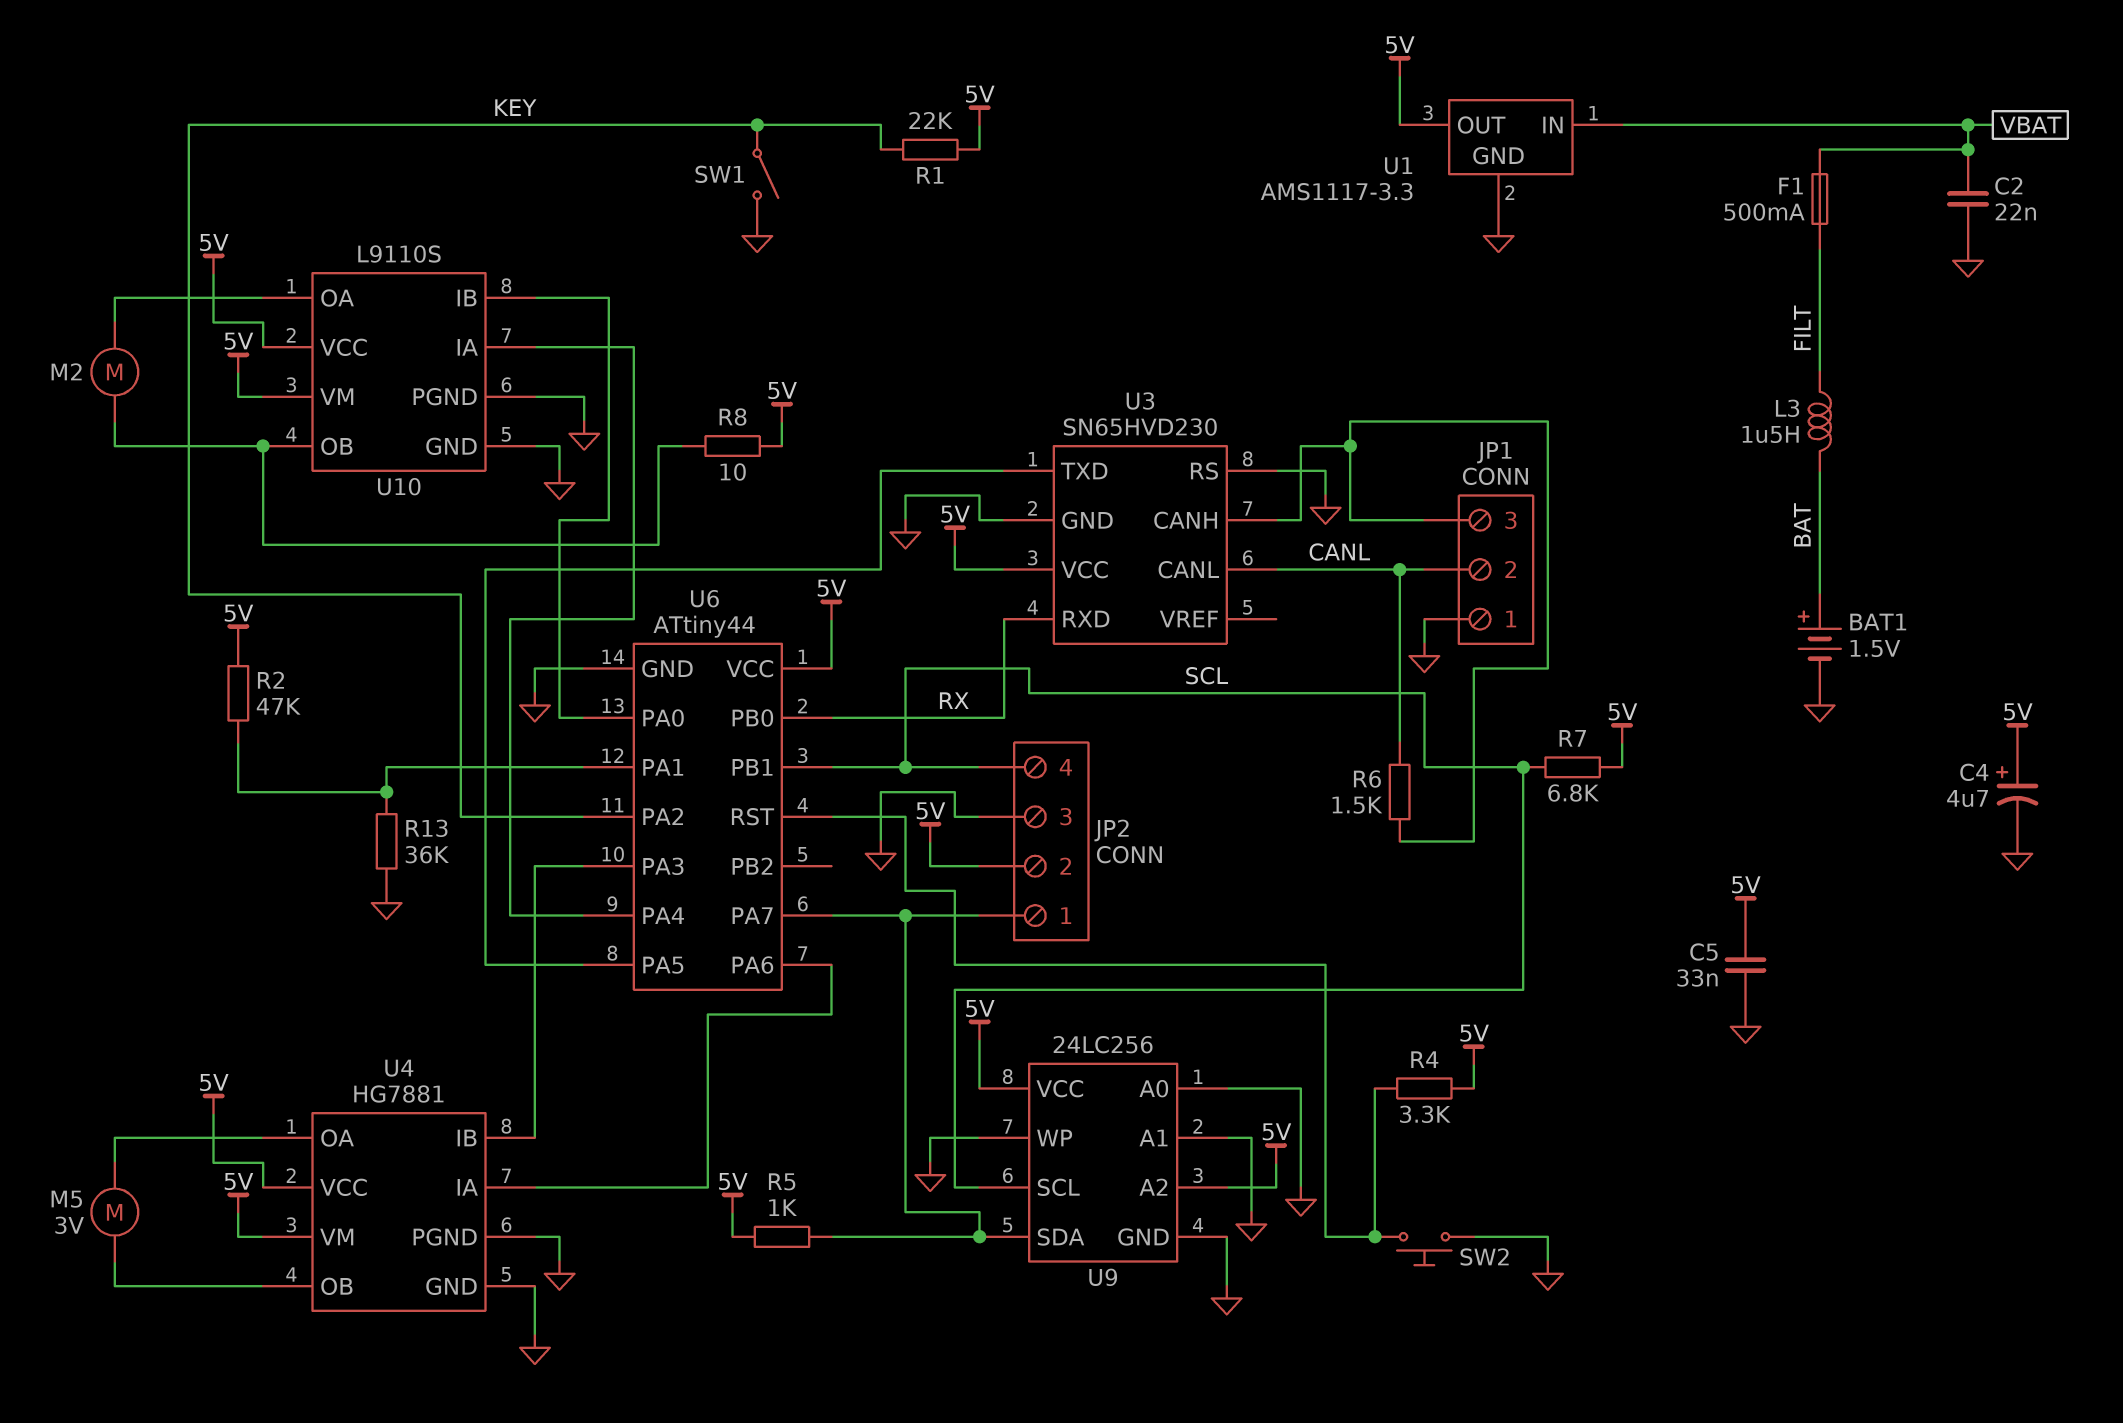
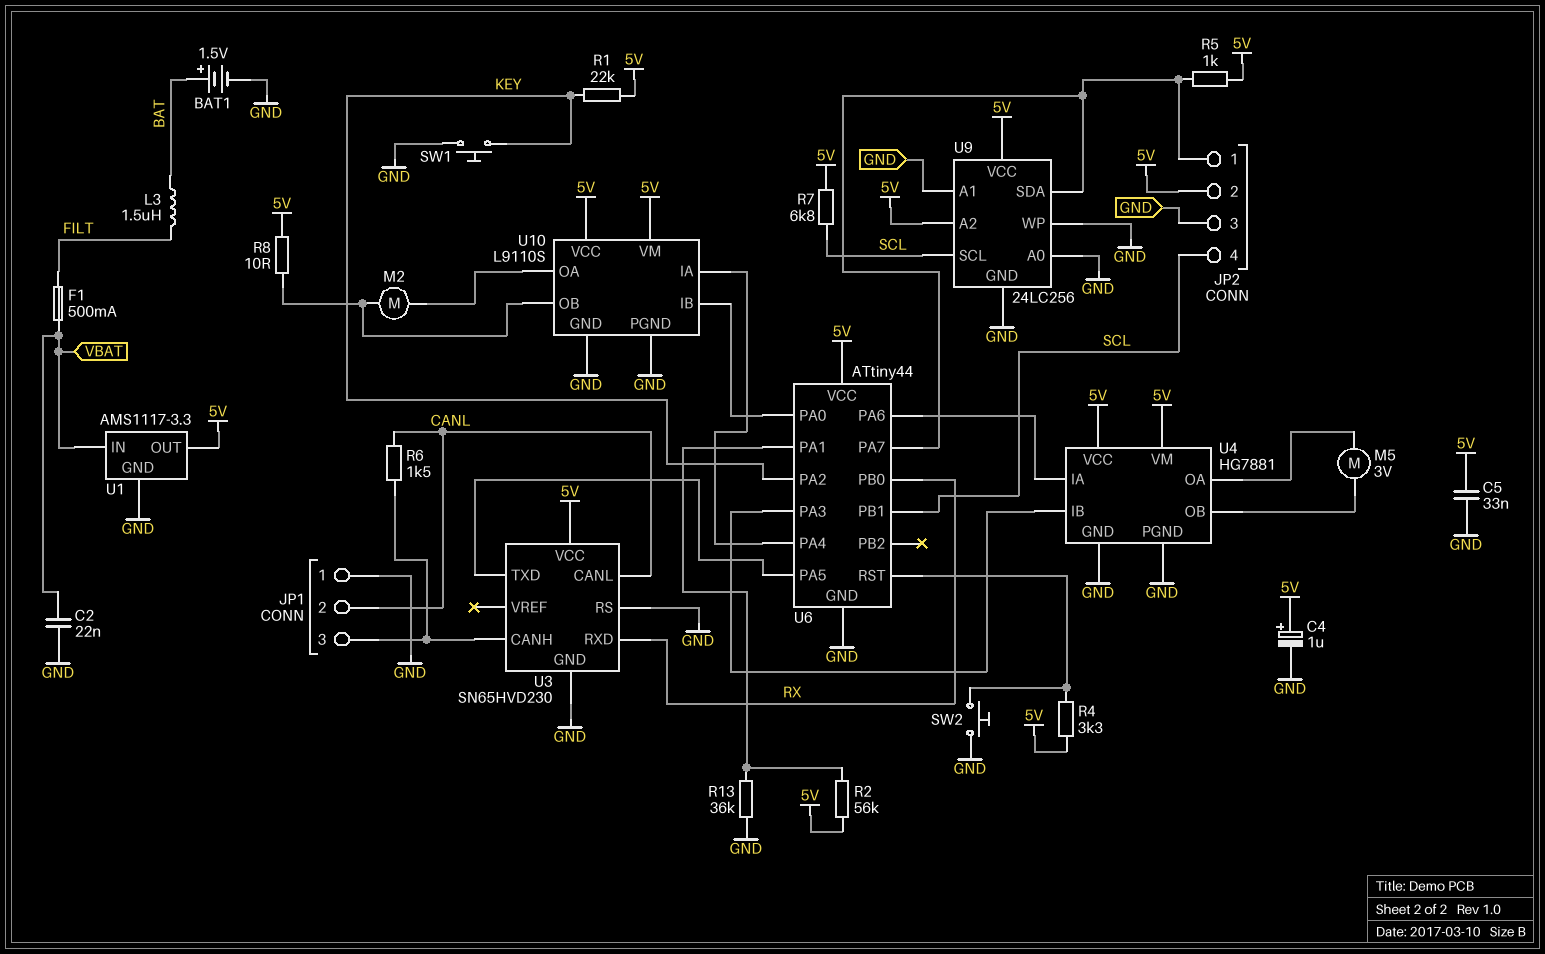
C4: 4.7uF (plus 5V, minus GND) -> 1uF (plus 5V, minus GND)
R2: 47k (5V, U6/PA1) -> 56k (5V, U6/PA1)
SW1: switch (GND, KEY) -> button (GND, KEY)

